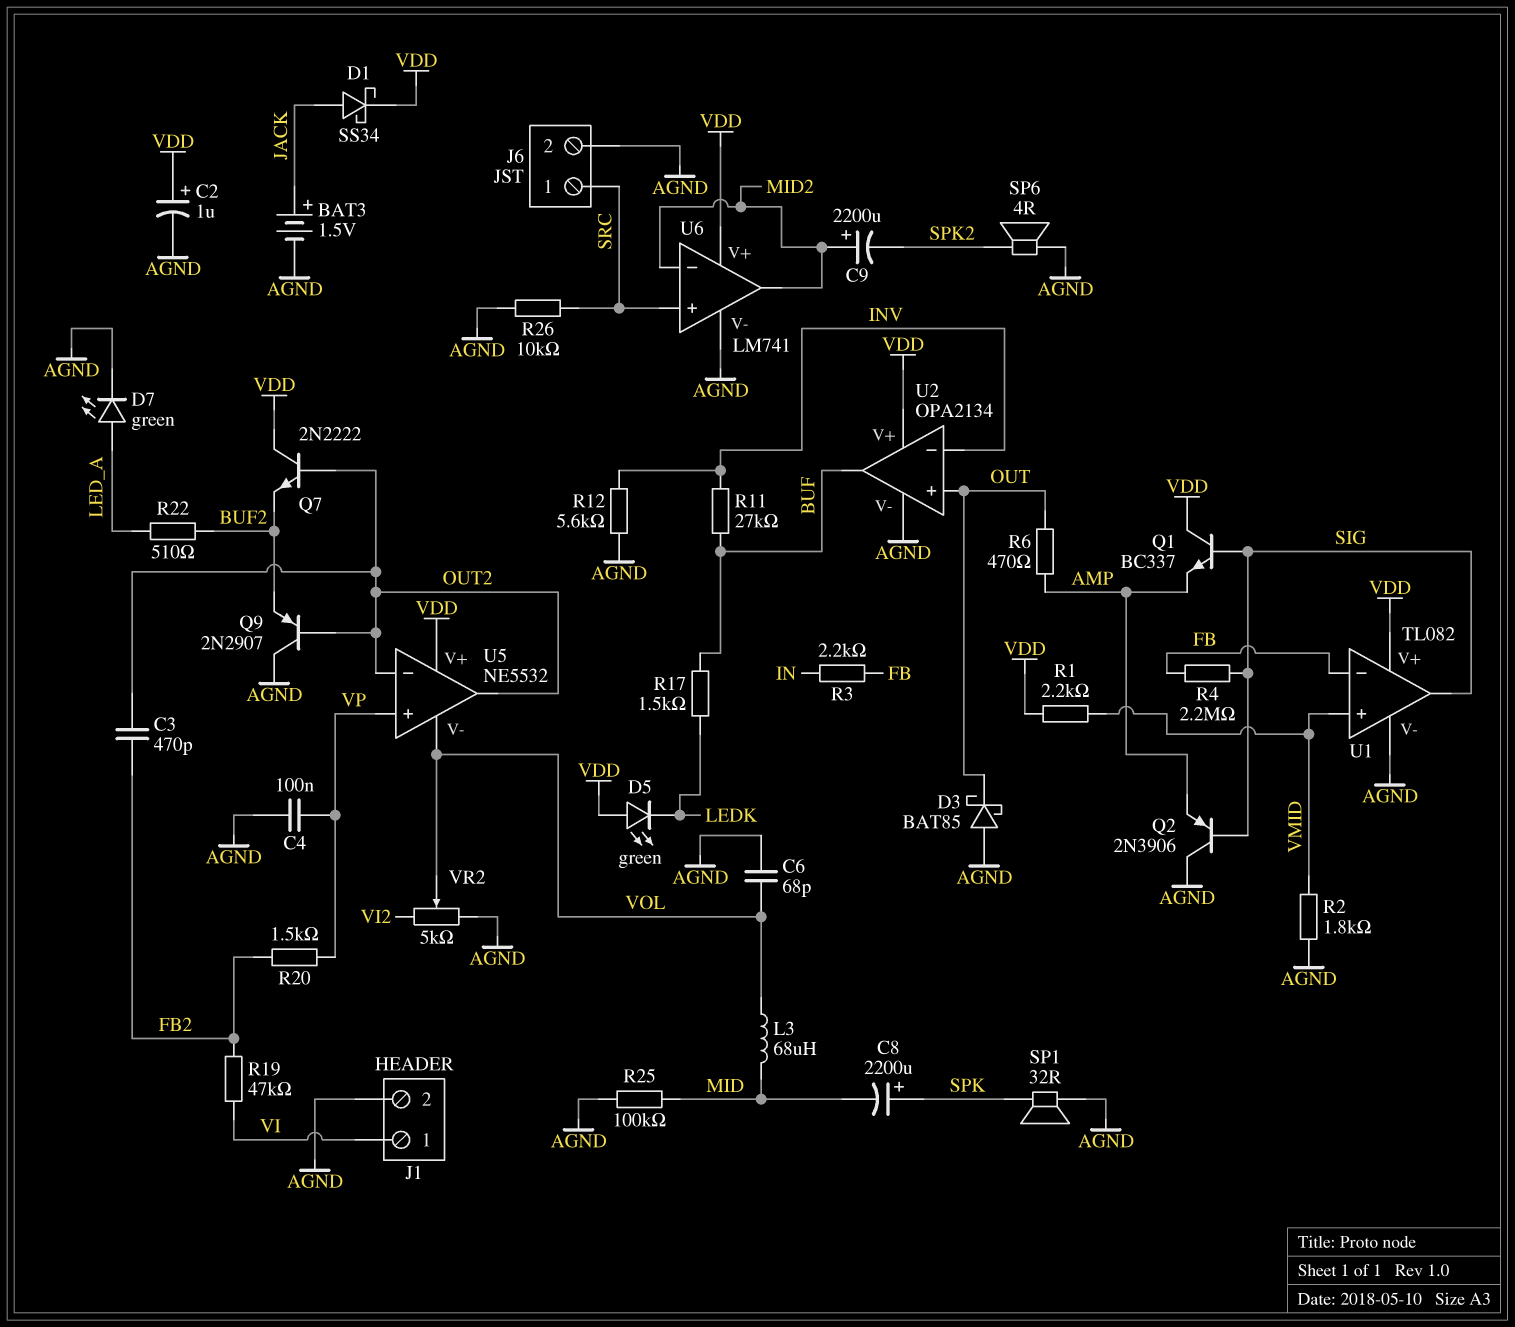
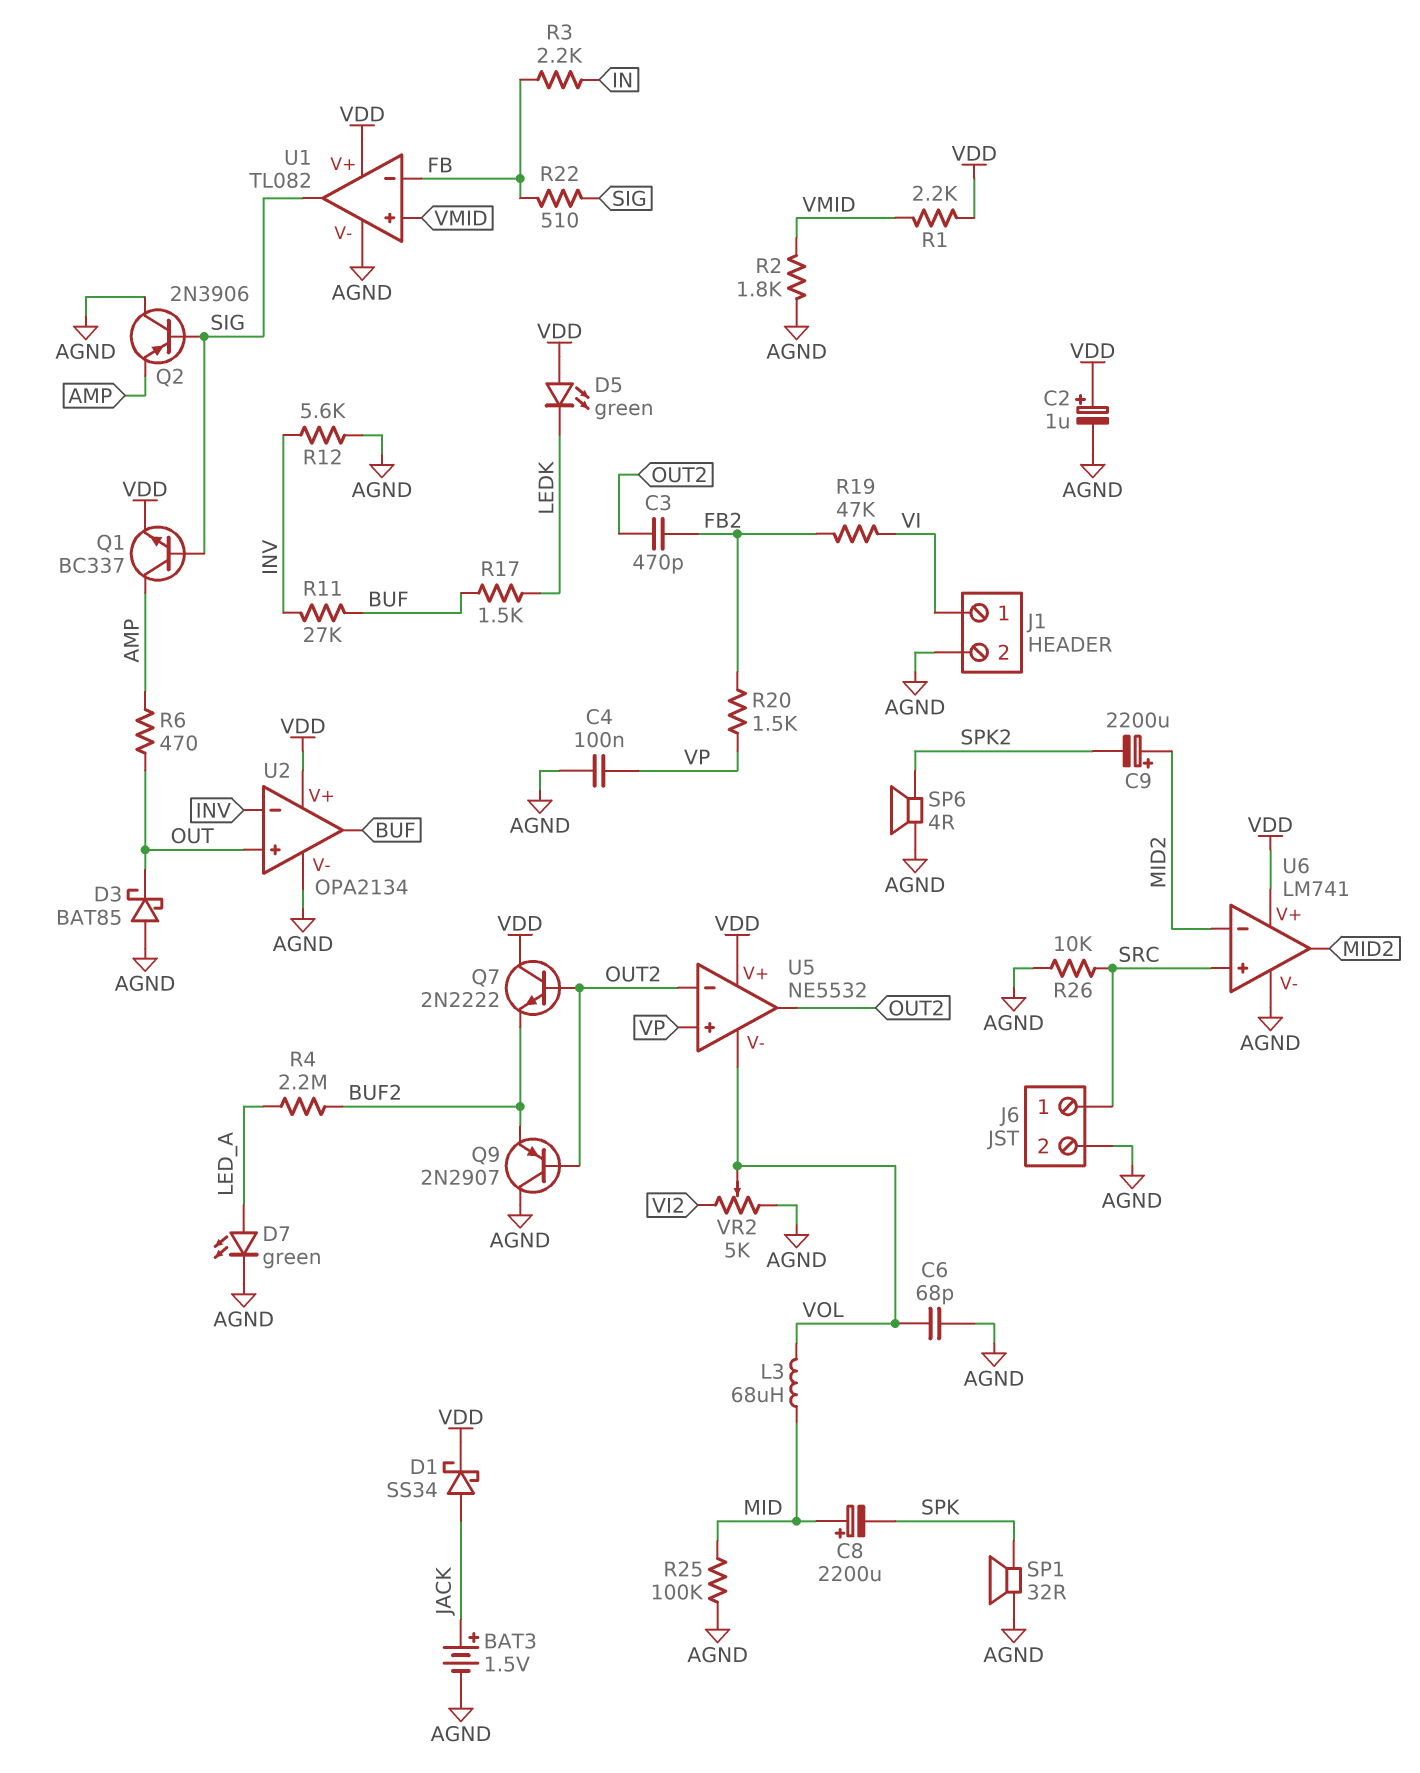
C8: 2200uF (plus SPK, minus MID) -> 2200uF (plus MID, minus SPK)
Q1: NPN BC337 (B SIG, C VDD, E AMP) -> NPN BC337 (B SIG, C AMP, E VDD)
R4: 2.2M (FB, SIG) -> 2.2M (BUF2, LED_A)
R22: 510 (BUF2, LED_A) -> 510 (FB, SIG)

